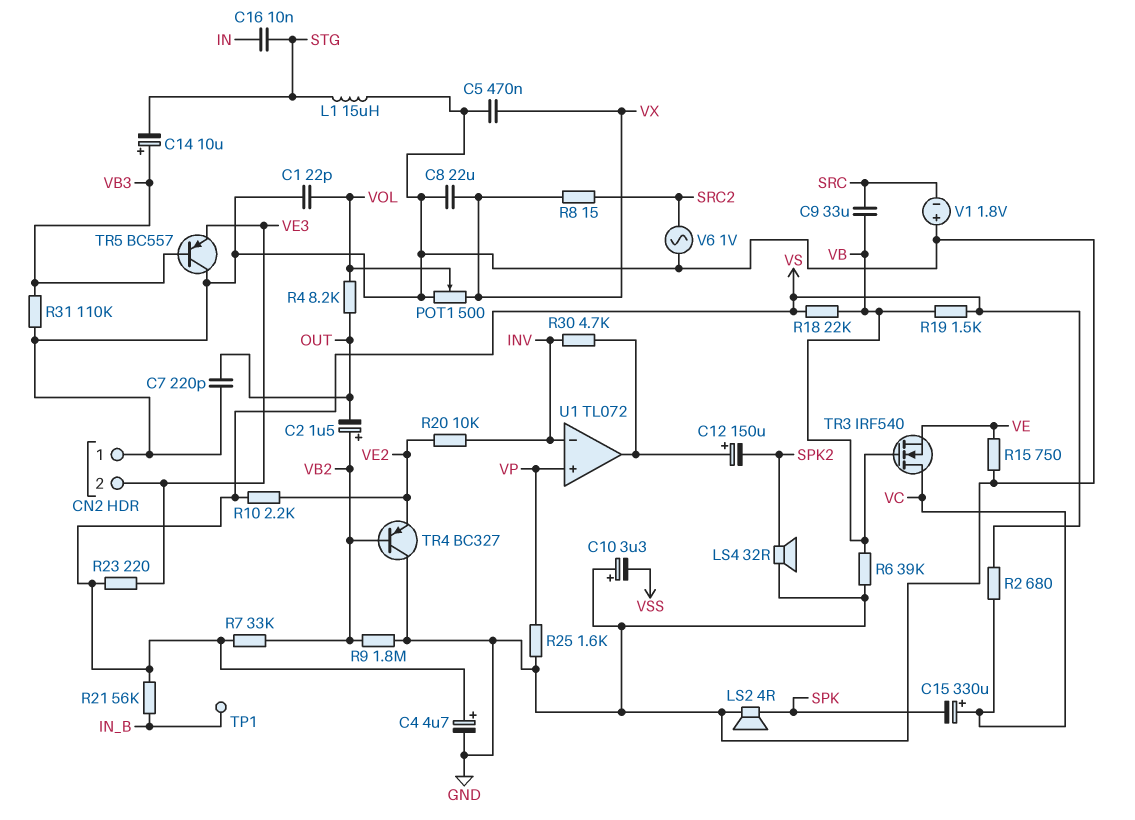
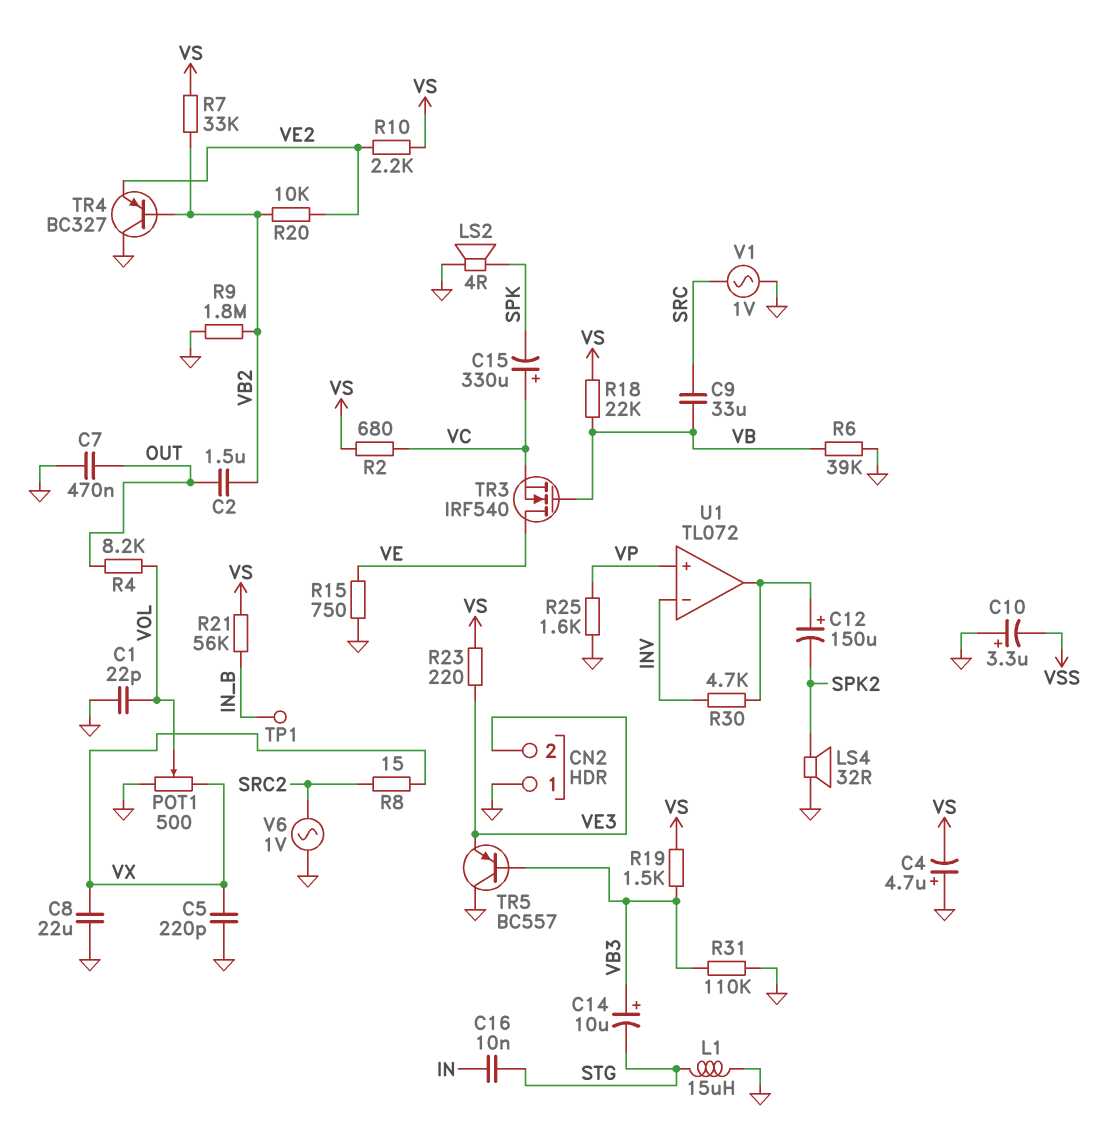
C2: 1.5uF (plus VB2, minus OUT) -> 1.5uF (OUT, VB2)
C4: 4.7uF (plus VS, minus GND) -> 4.7uF (plus GND, minus VS)
C5: 470nF (GND, VX) -> 220pF (GND, VX)
C7: 220pF (GND, OUT) -> 470nF (GND, OUT)
R19: 1.5k (VB, VS) -> 1.5k (VB3, VS)
R20: 10k (INV, VE2) -> 10k (VB2, VE2)
TR3: NMOS IRF540 (G VB, D VC, S VE) -> NMOS IRF540 (G VB, D VE, S VC)
V1: 1.8V (plus GND, minus SRC) -> AC 1V (GND, SRC)

